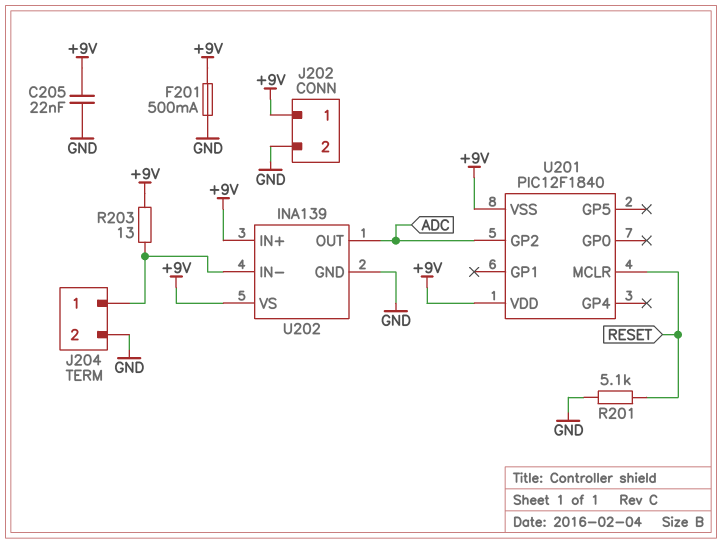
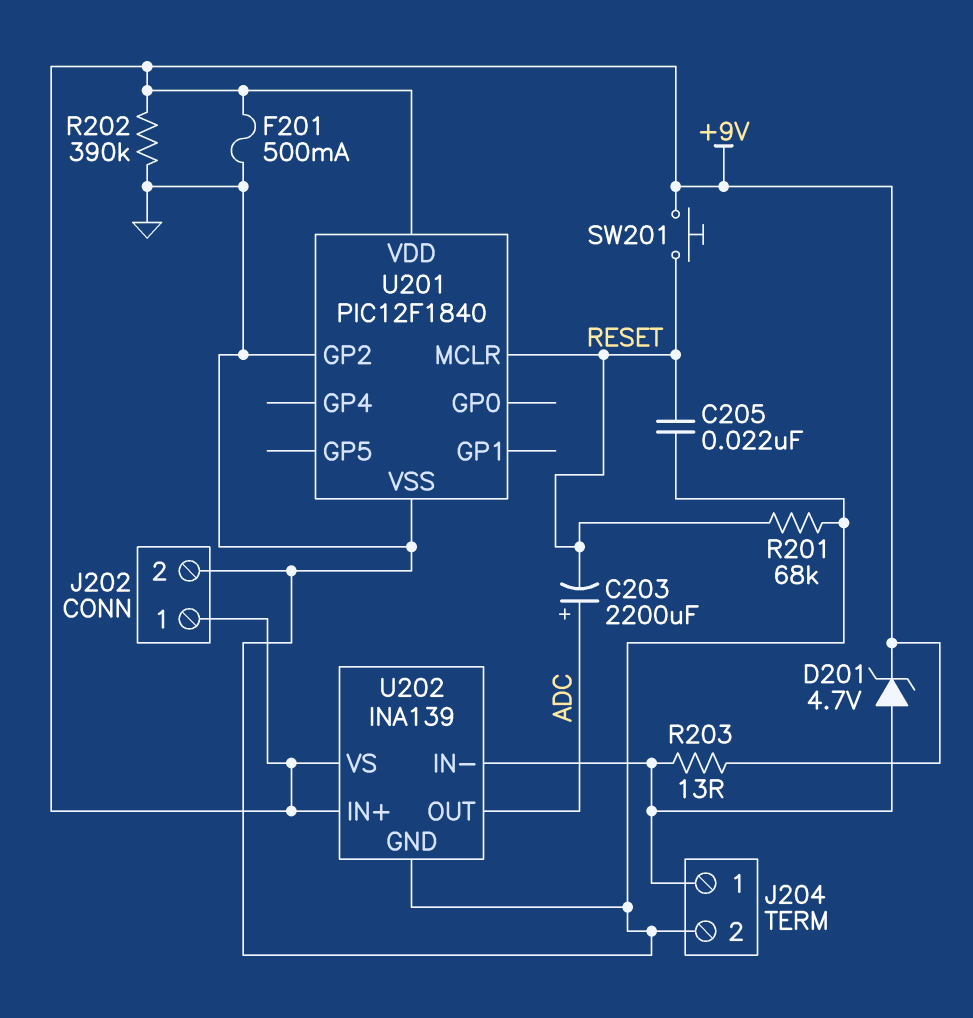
C203: none -> 2200uF (plus ADC, minus RESET)
C205: 22nF (+9V, GND) -> 22nF (GND, RESET)
D201: none -> zener 4.7V (A J204/1, K +9V)
R201: 5.1k (GND, RESET) -> 68k (GND, RESET)
R202: none -> 390k (+9V, GND)
SW201: none -> button (+9V, RESET)
U201 pin GP2: ADC -> GND
U201 pin VSS: +9V -> GND

